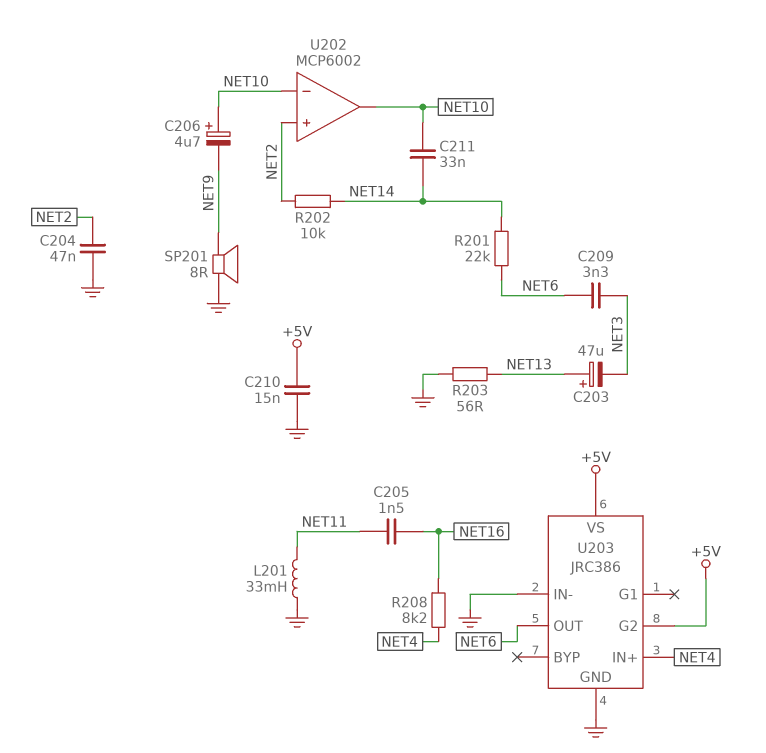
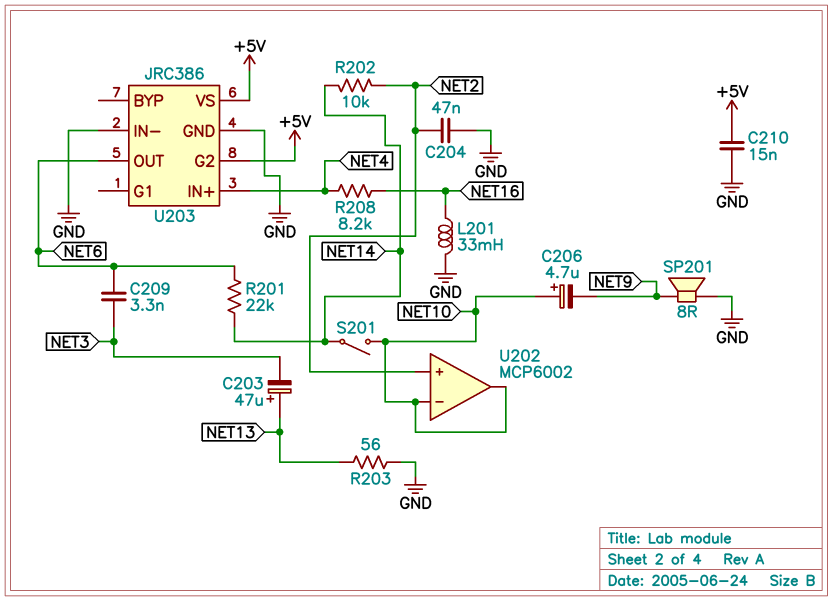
C205: 1.5nF (NET11, NET16) -> none
C211: 33nF (NET10, NET14) -> none
L201: 33mH (GND, NET11) -> 33mH (GND, NET16)
S201: none -> switch (NET10, NET14)

